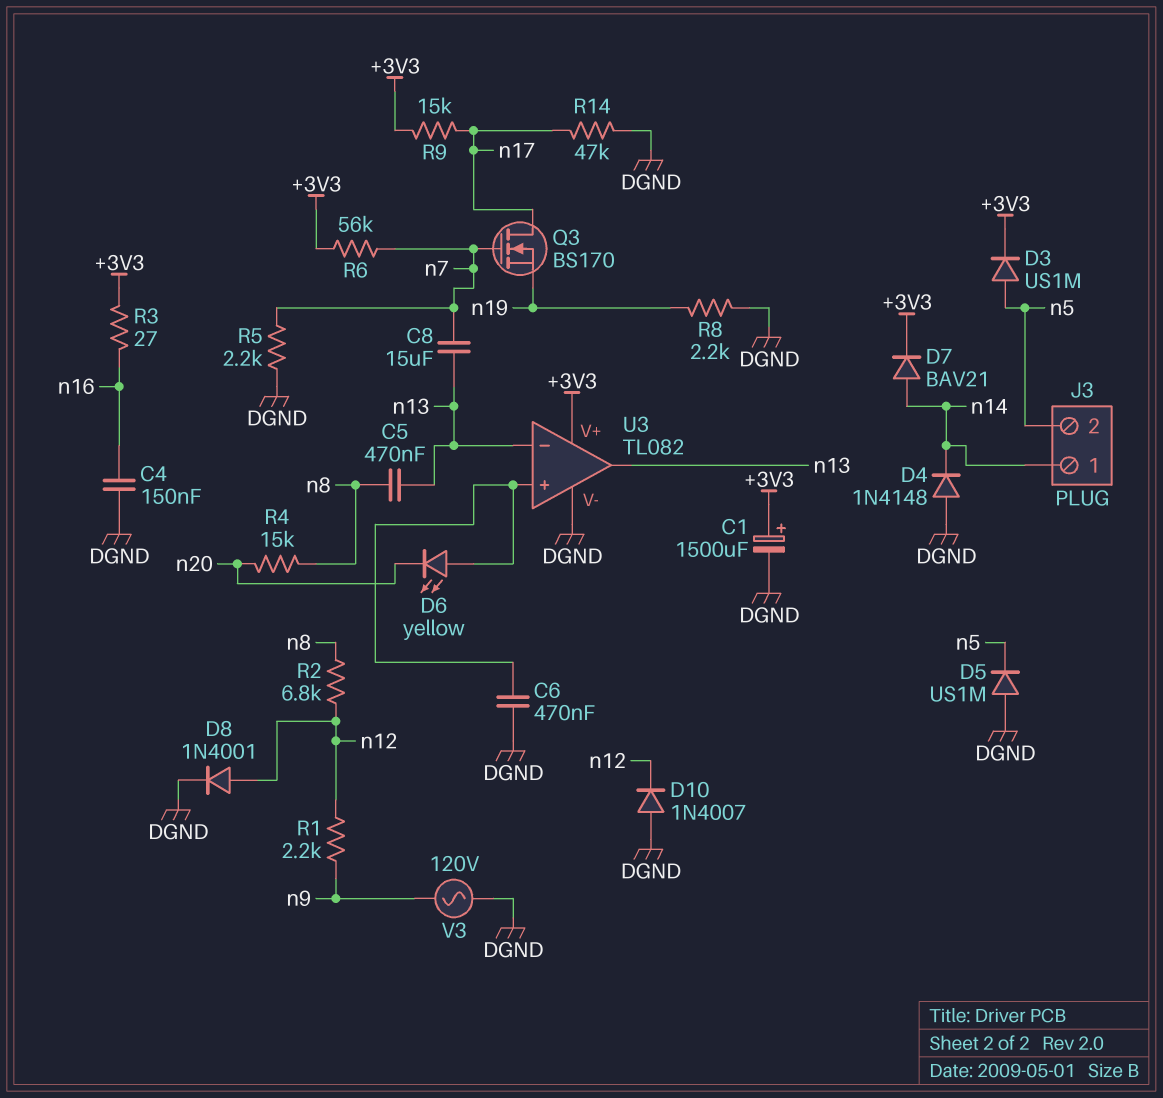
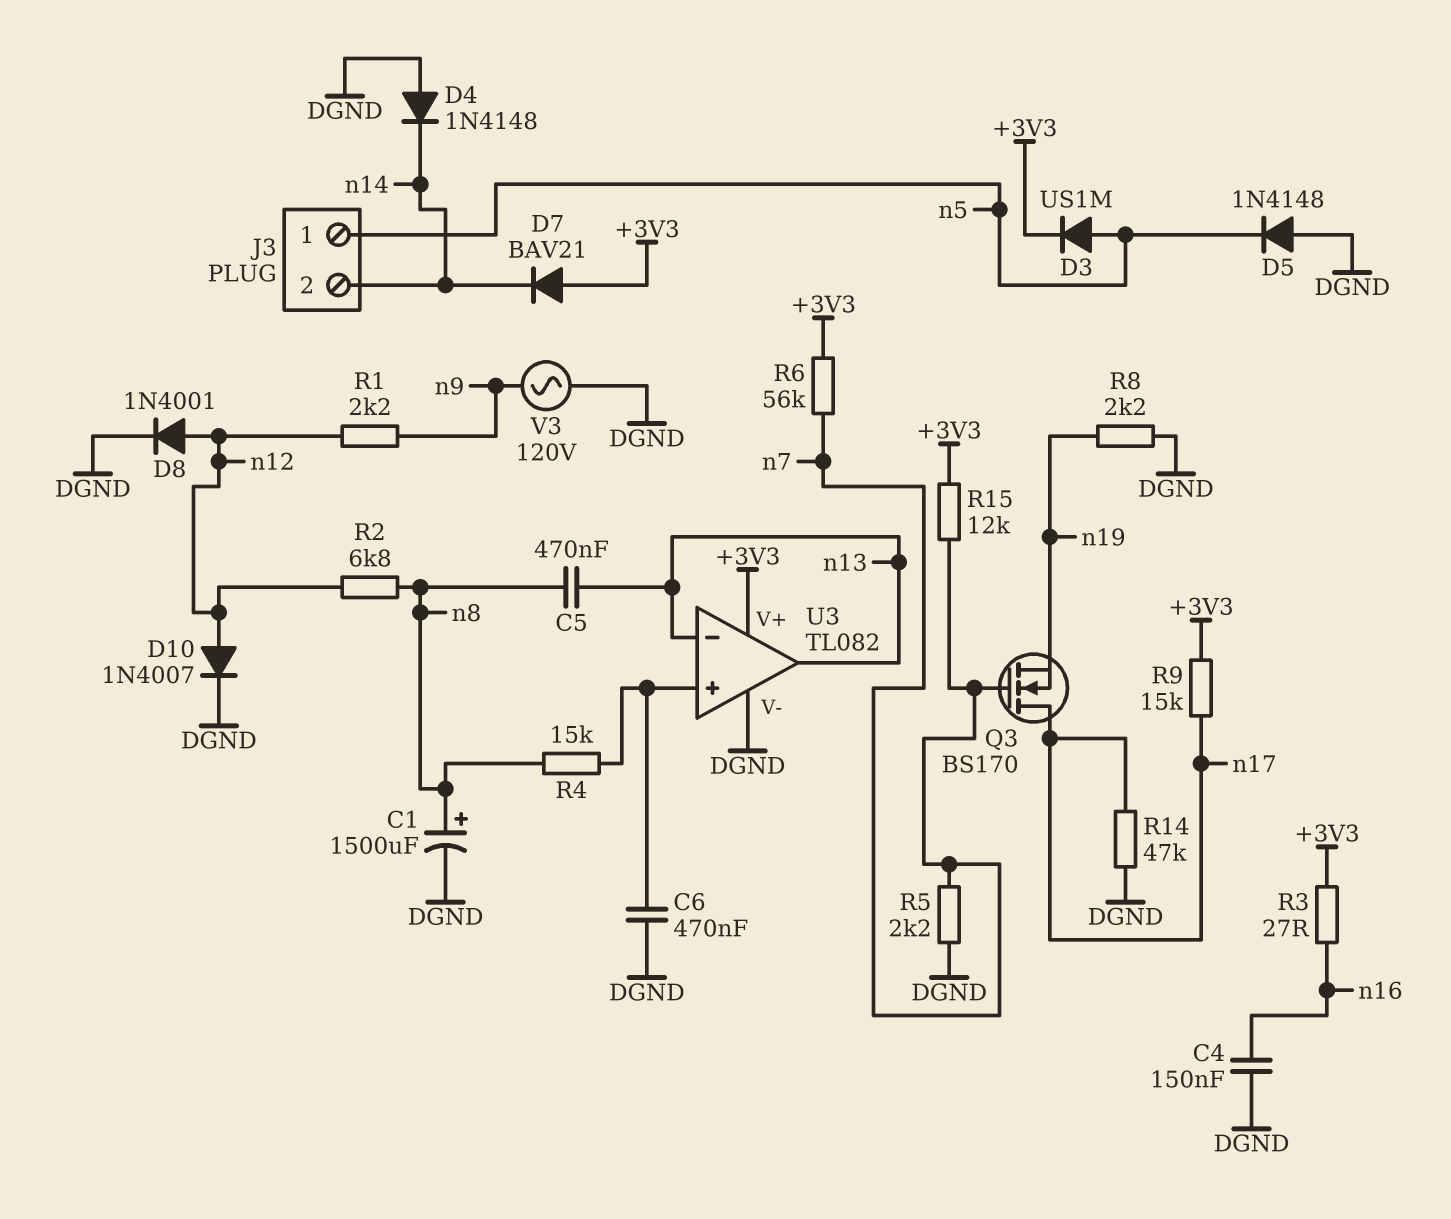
C1: 1500uF (plus +3V3, minus DGND) -> 1500uF (plus n8, minus DGND)
C8: 15uF (n7, n13) -> none
D5: diode US1M (A DGND, K n5) -> diode 1N4148 (A DGND, K n5)
D6: LED yellow (A U3/in+, K n20) -> none
D7: diode BAV21 (A n14, K +3V3) -> diode BAV21 (A +3V3, K n14)
D10: diode 1N4007 (A DGND, K n12) -> diode 1N4007 (A n12, K DGND)
J3 pin 1: n14 -> n5
J3 pin 2: n5 -> n14
R4: 15k (n8, n20) -> 15k (U3/in+, n8)
R15: none -> 12k (+3V3, n7)

